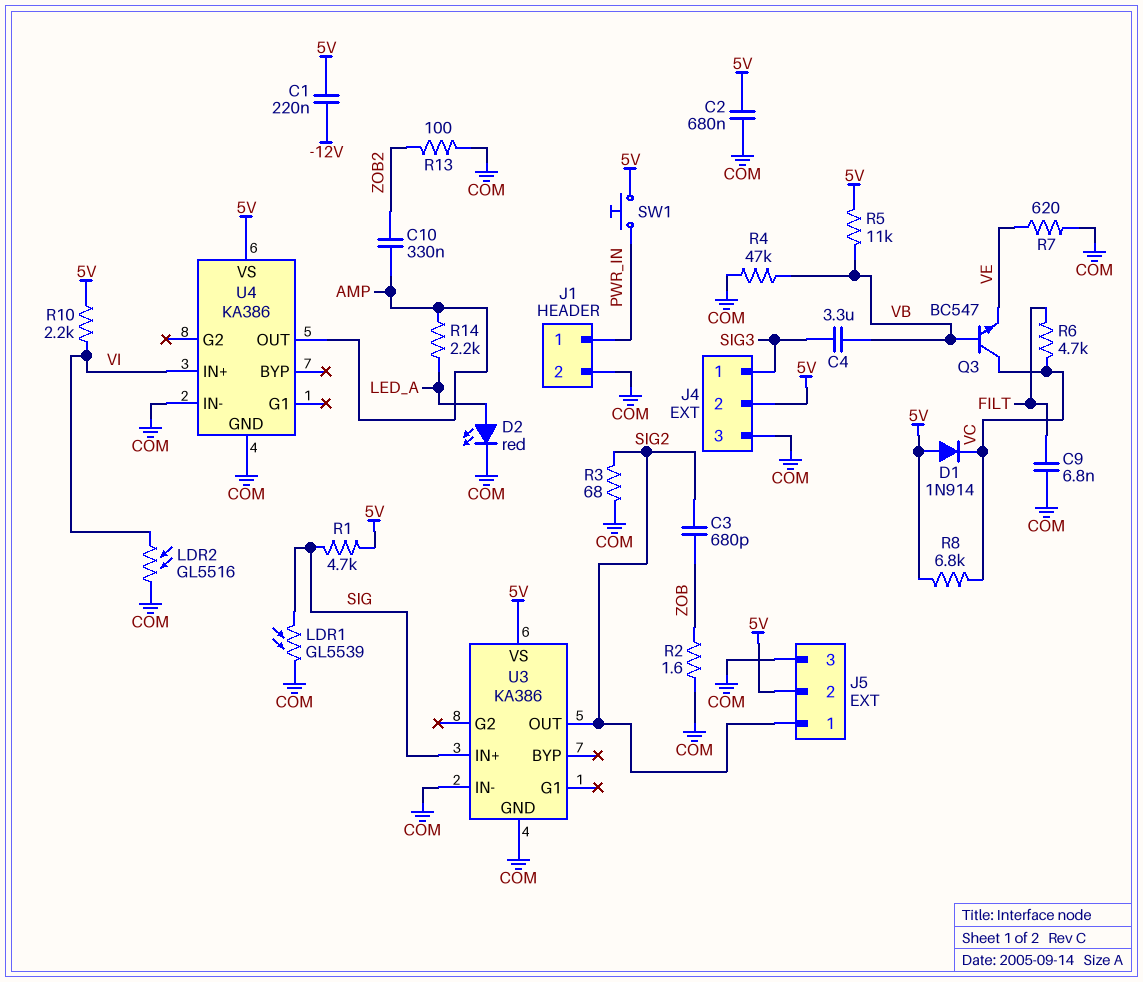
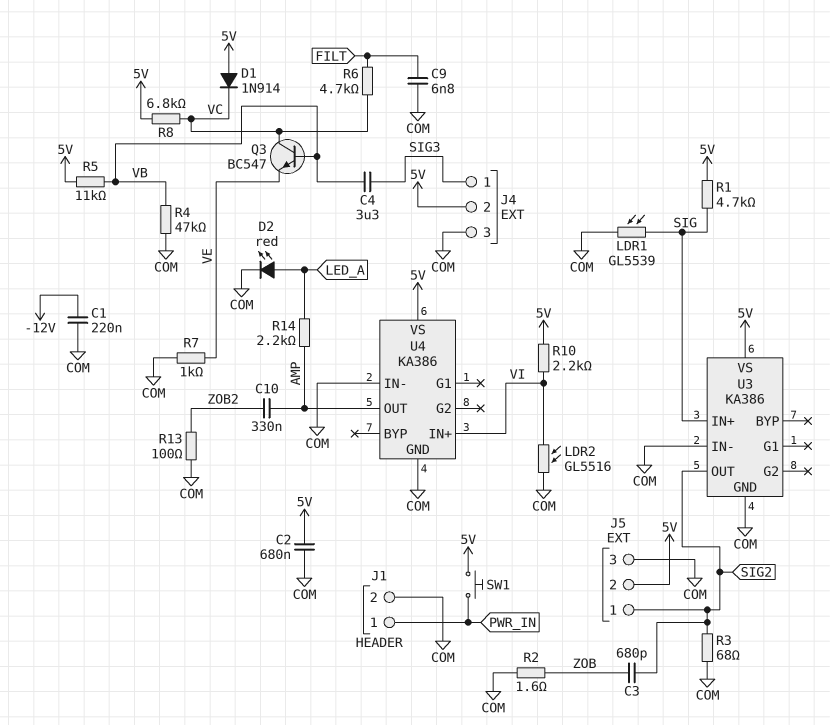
C1: 220nF (-12V, 5V) -> 220nF (-12V, COM)
R7: 620 (COM, VE) -> 1k (COM, VE)

